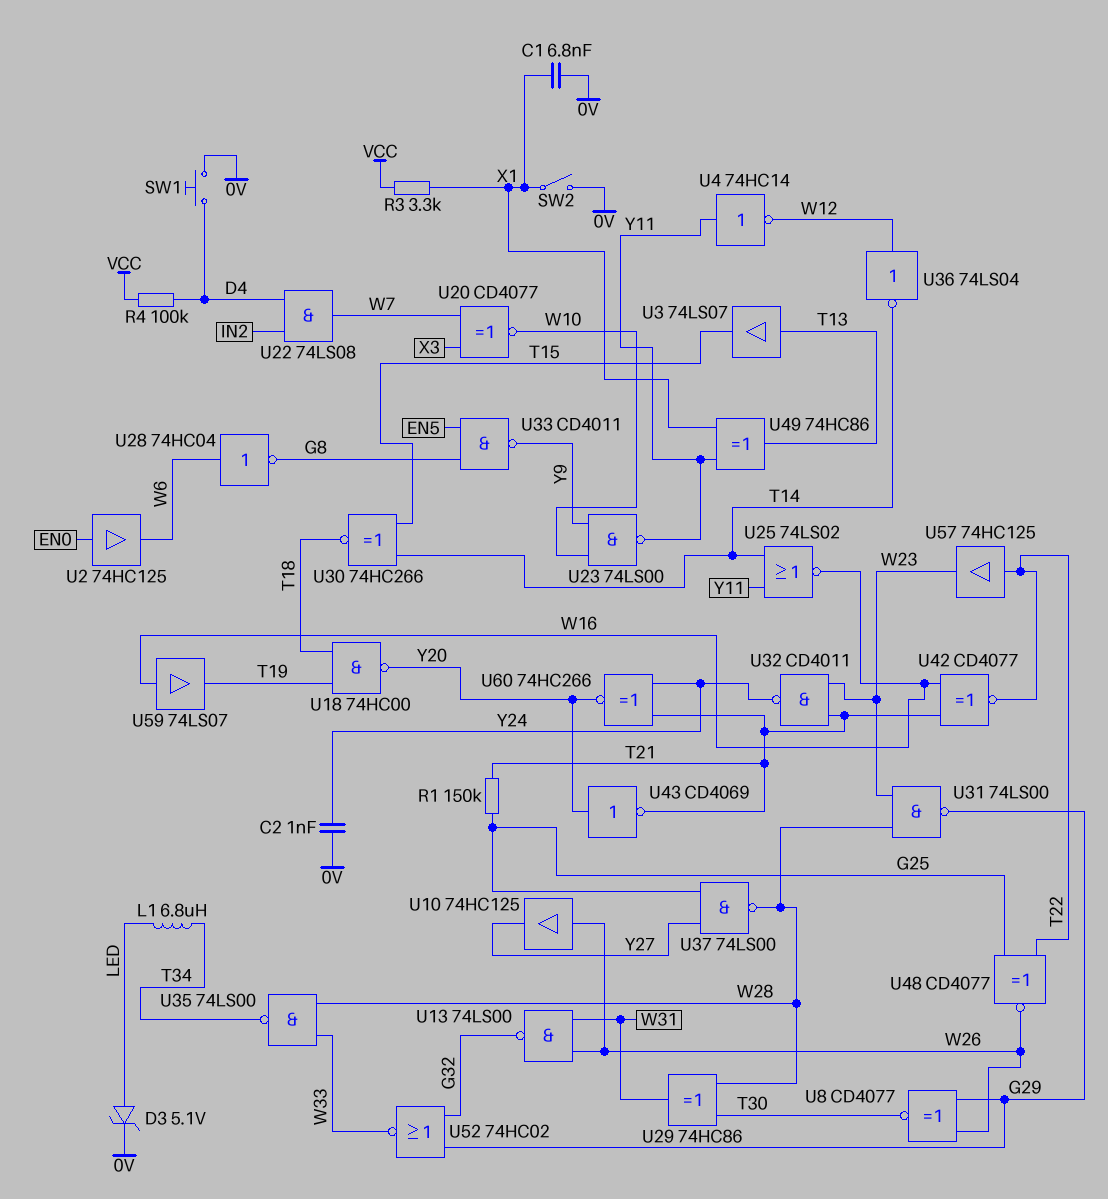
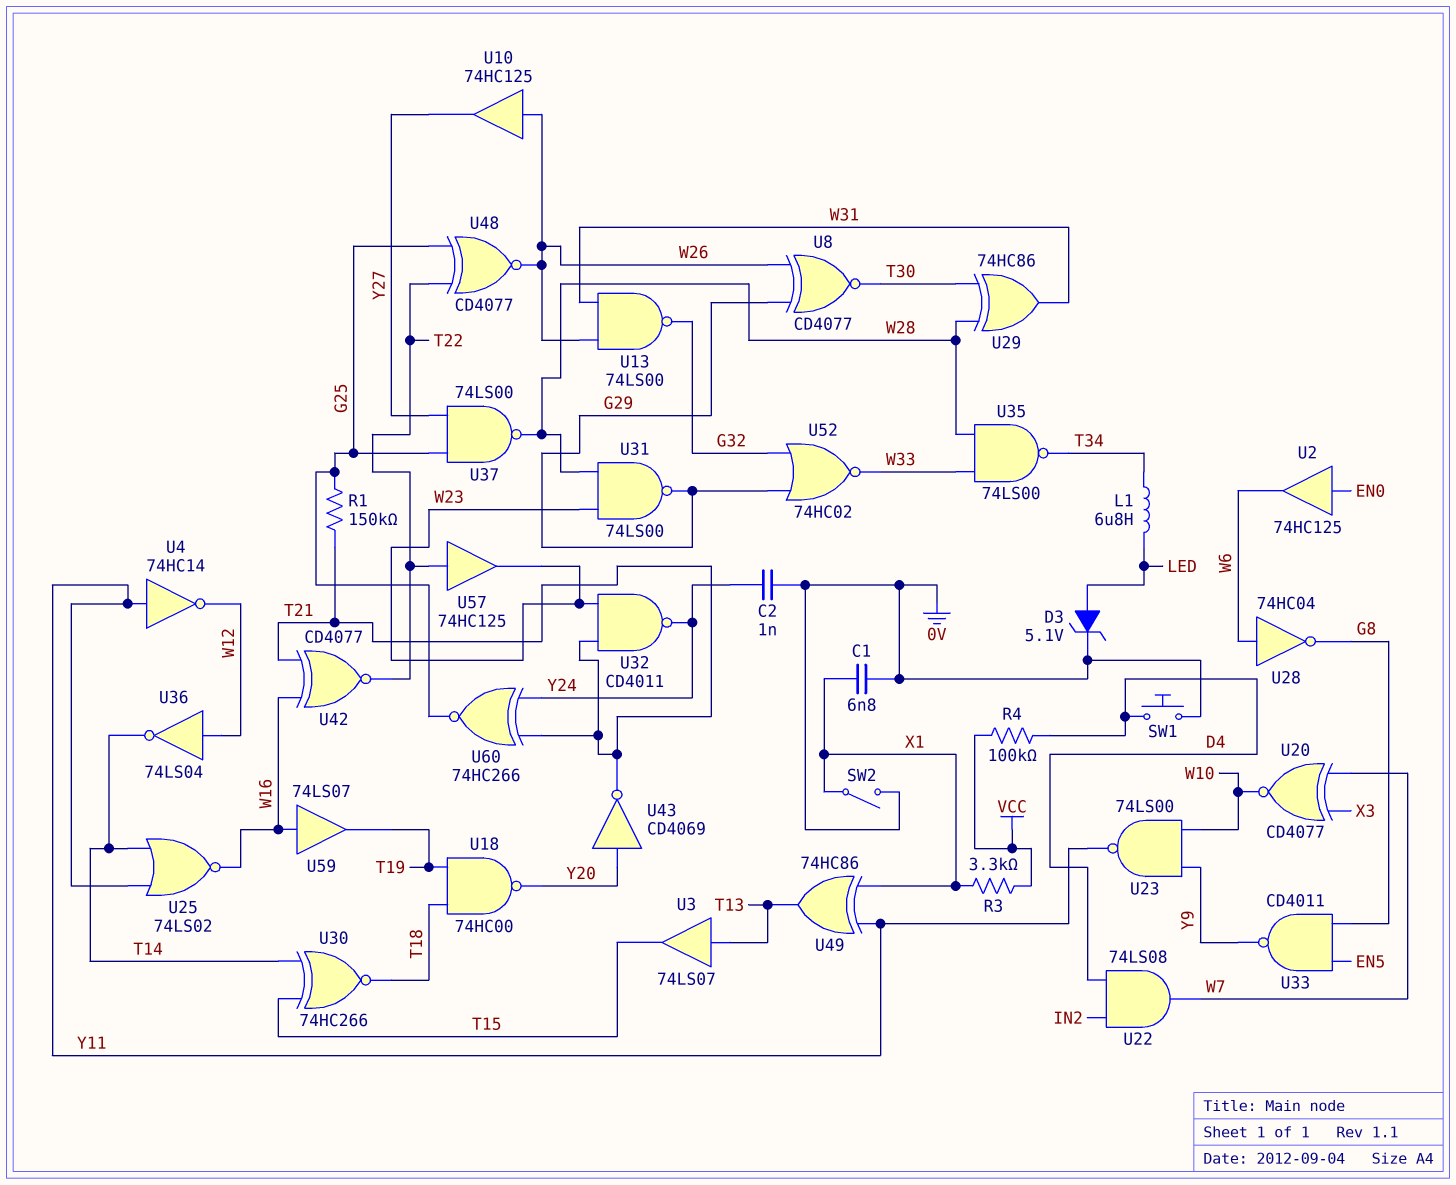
U60: XNOR 74HC266 (in T21, in Y24, out Y20) -> XNOR 74HC266 (in T21, in Y24, out G25)

